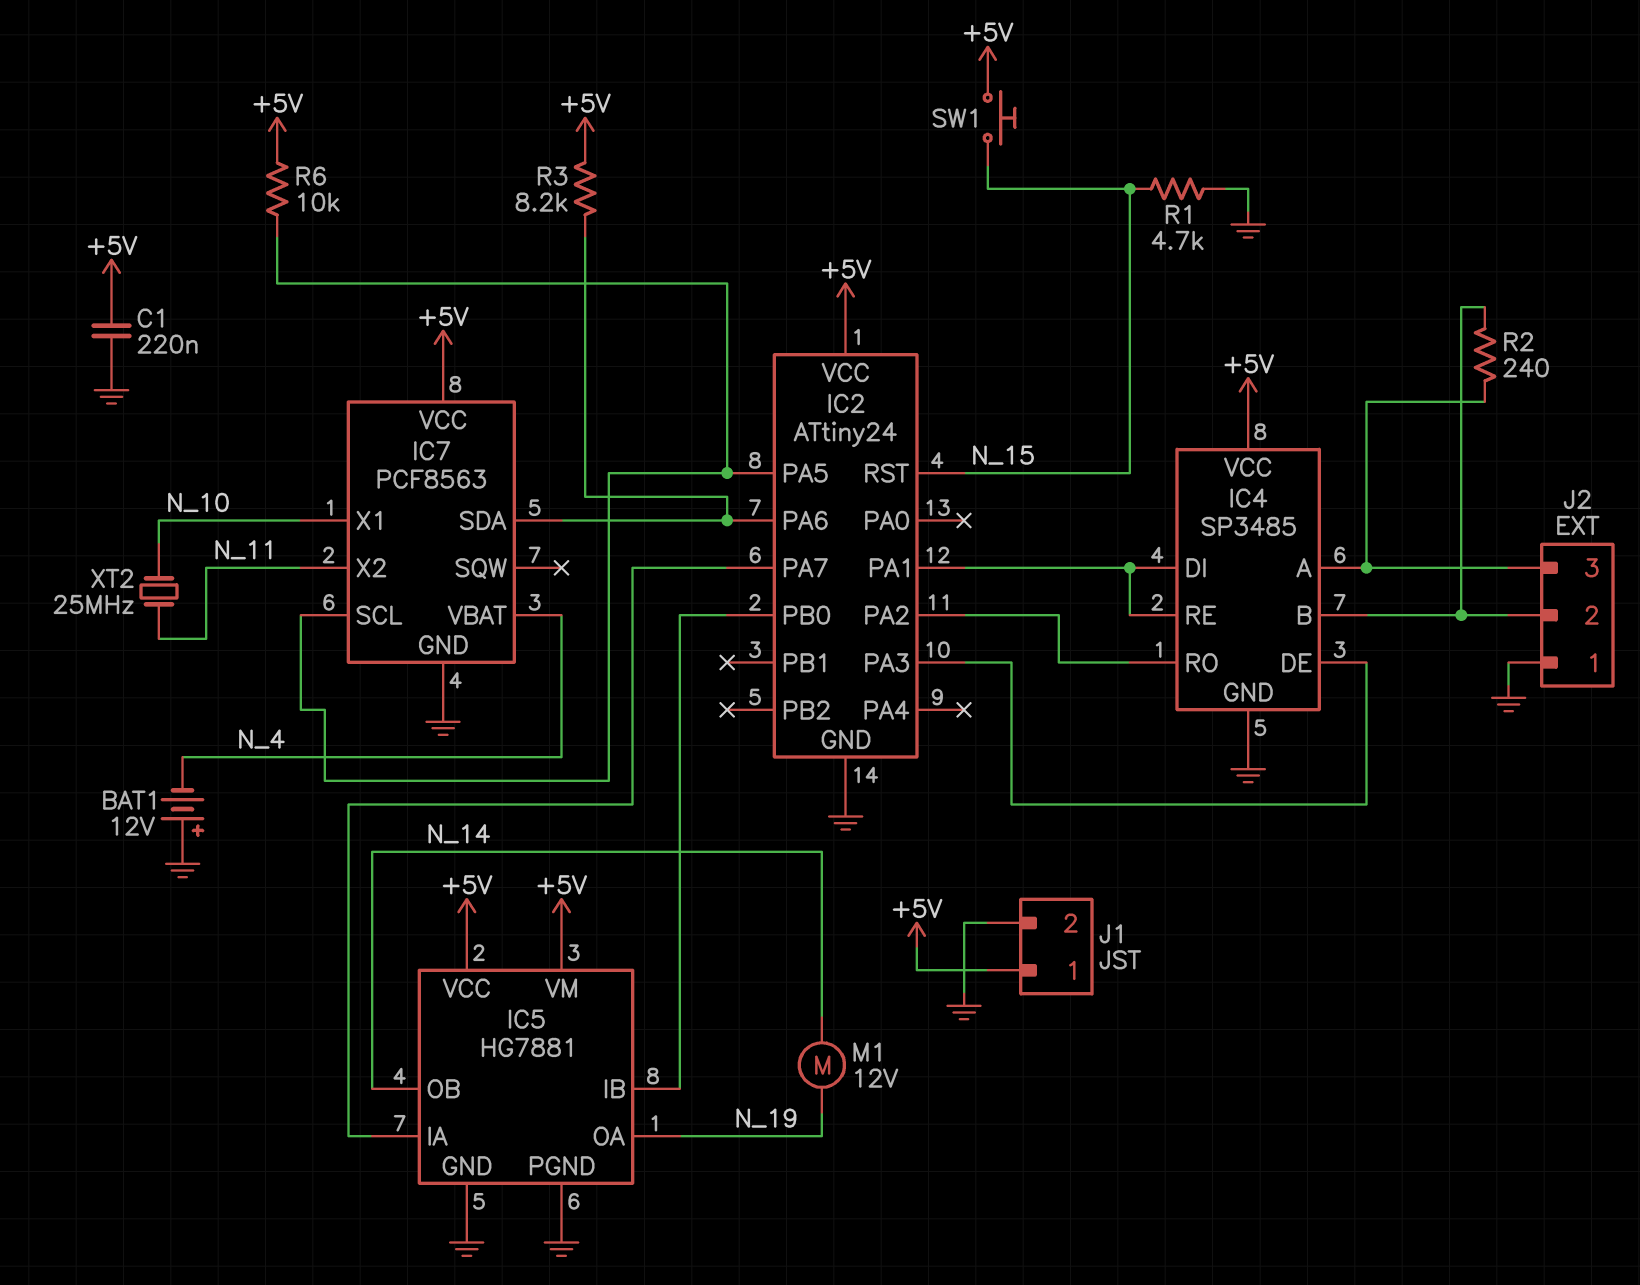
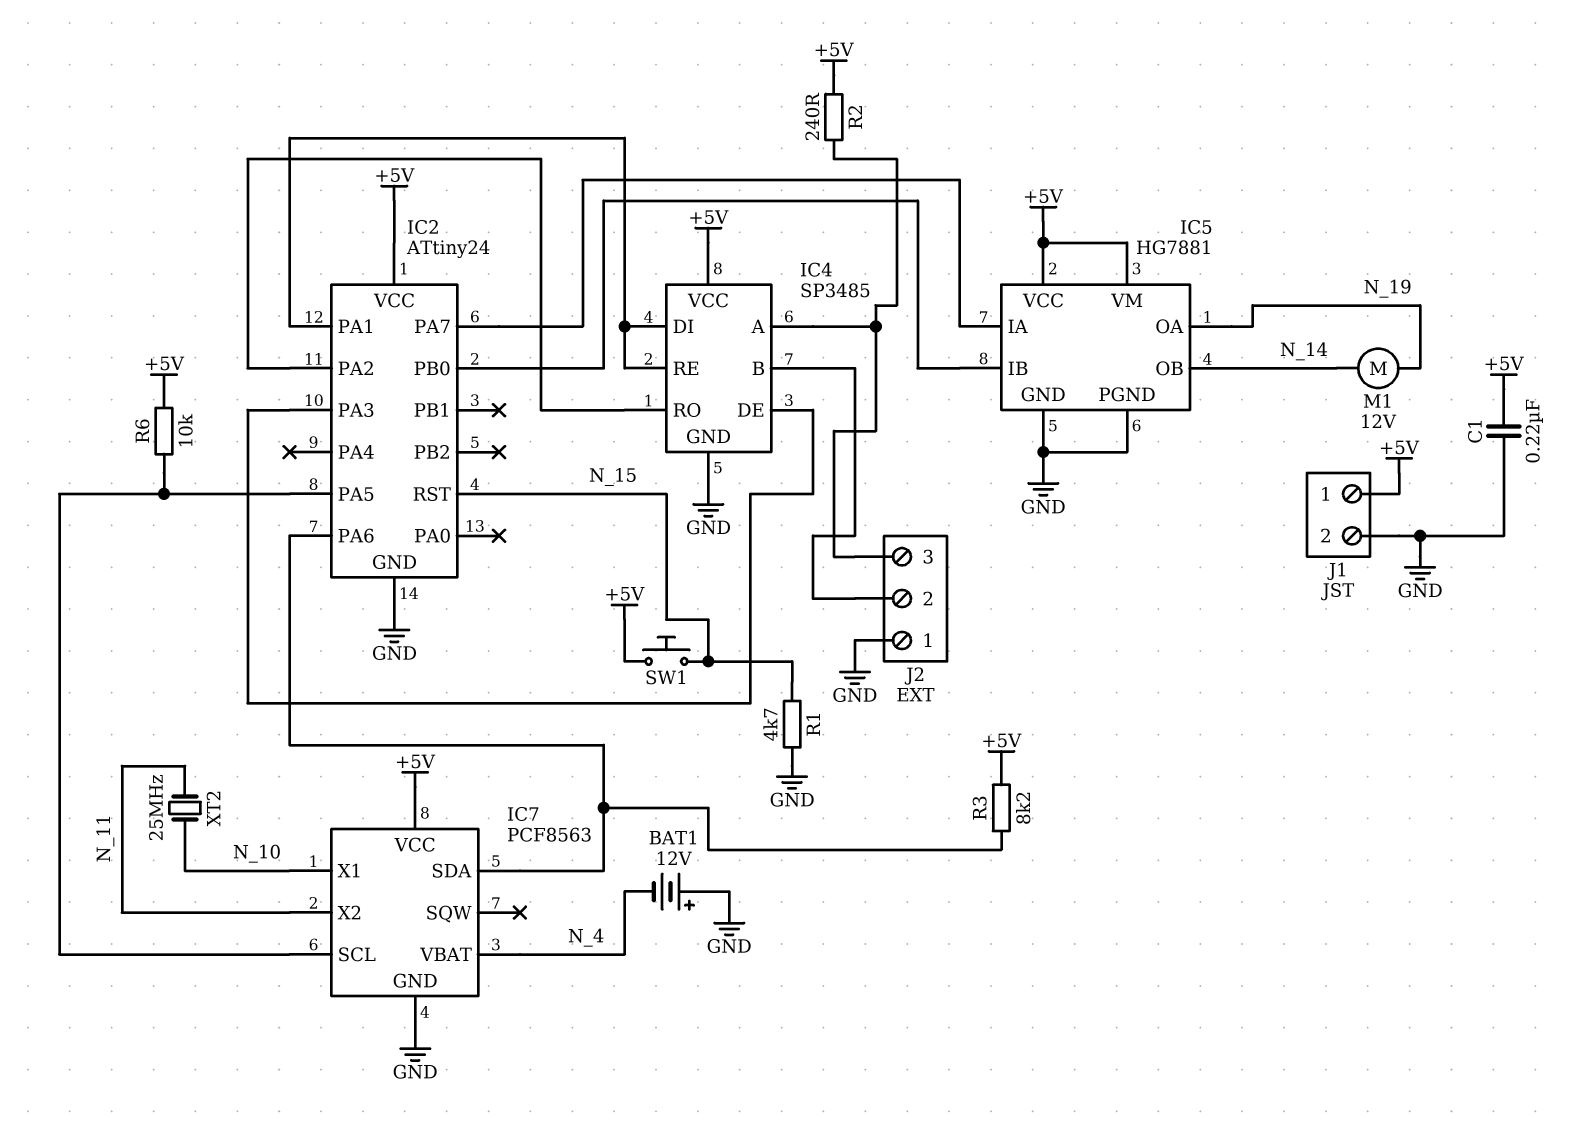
R2: 240 (IC4/A, IC4/B) -> 240 (+5V, IC4/A)

